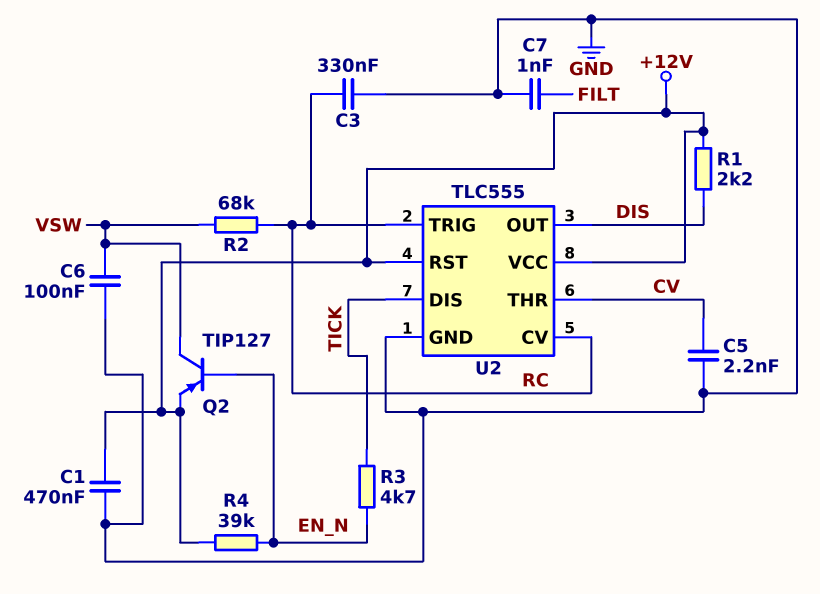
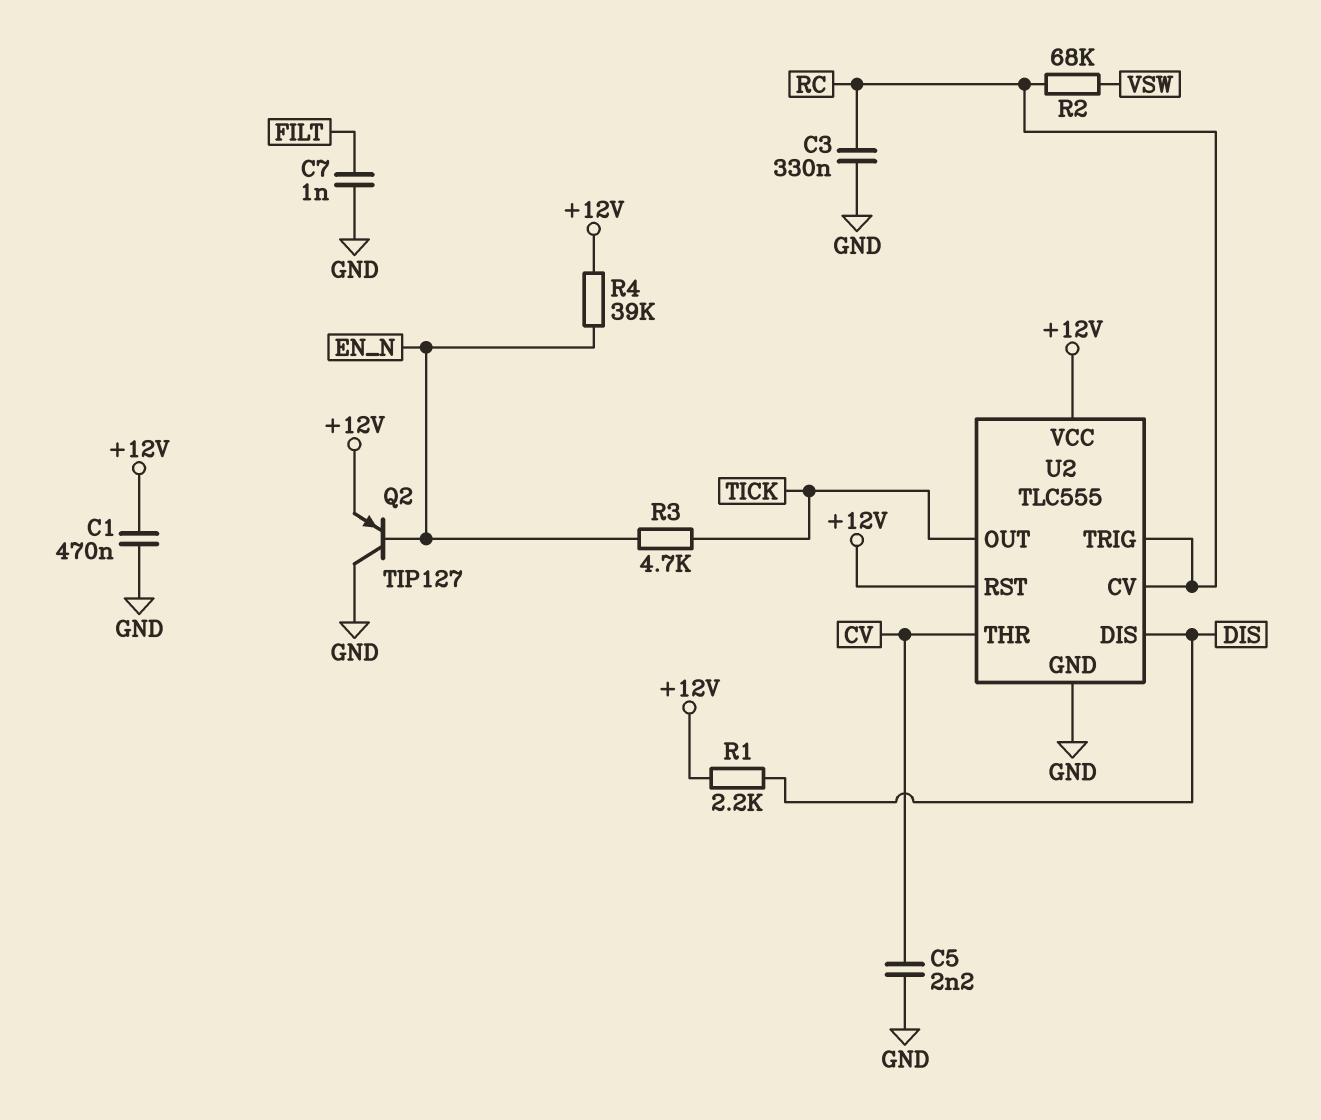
C6: 100nF (GND, VSW) -> none
Q2: PNP TIP127 (B EN_N, C VSW, E +12V) -> PNP TIP127 (B EN_N, C GND, E +12V)
U2 pin DIS: TICK -> DIS
U2 pin OUT: DIS -> TICK

